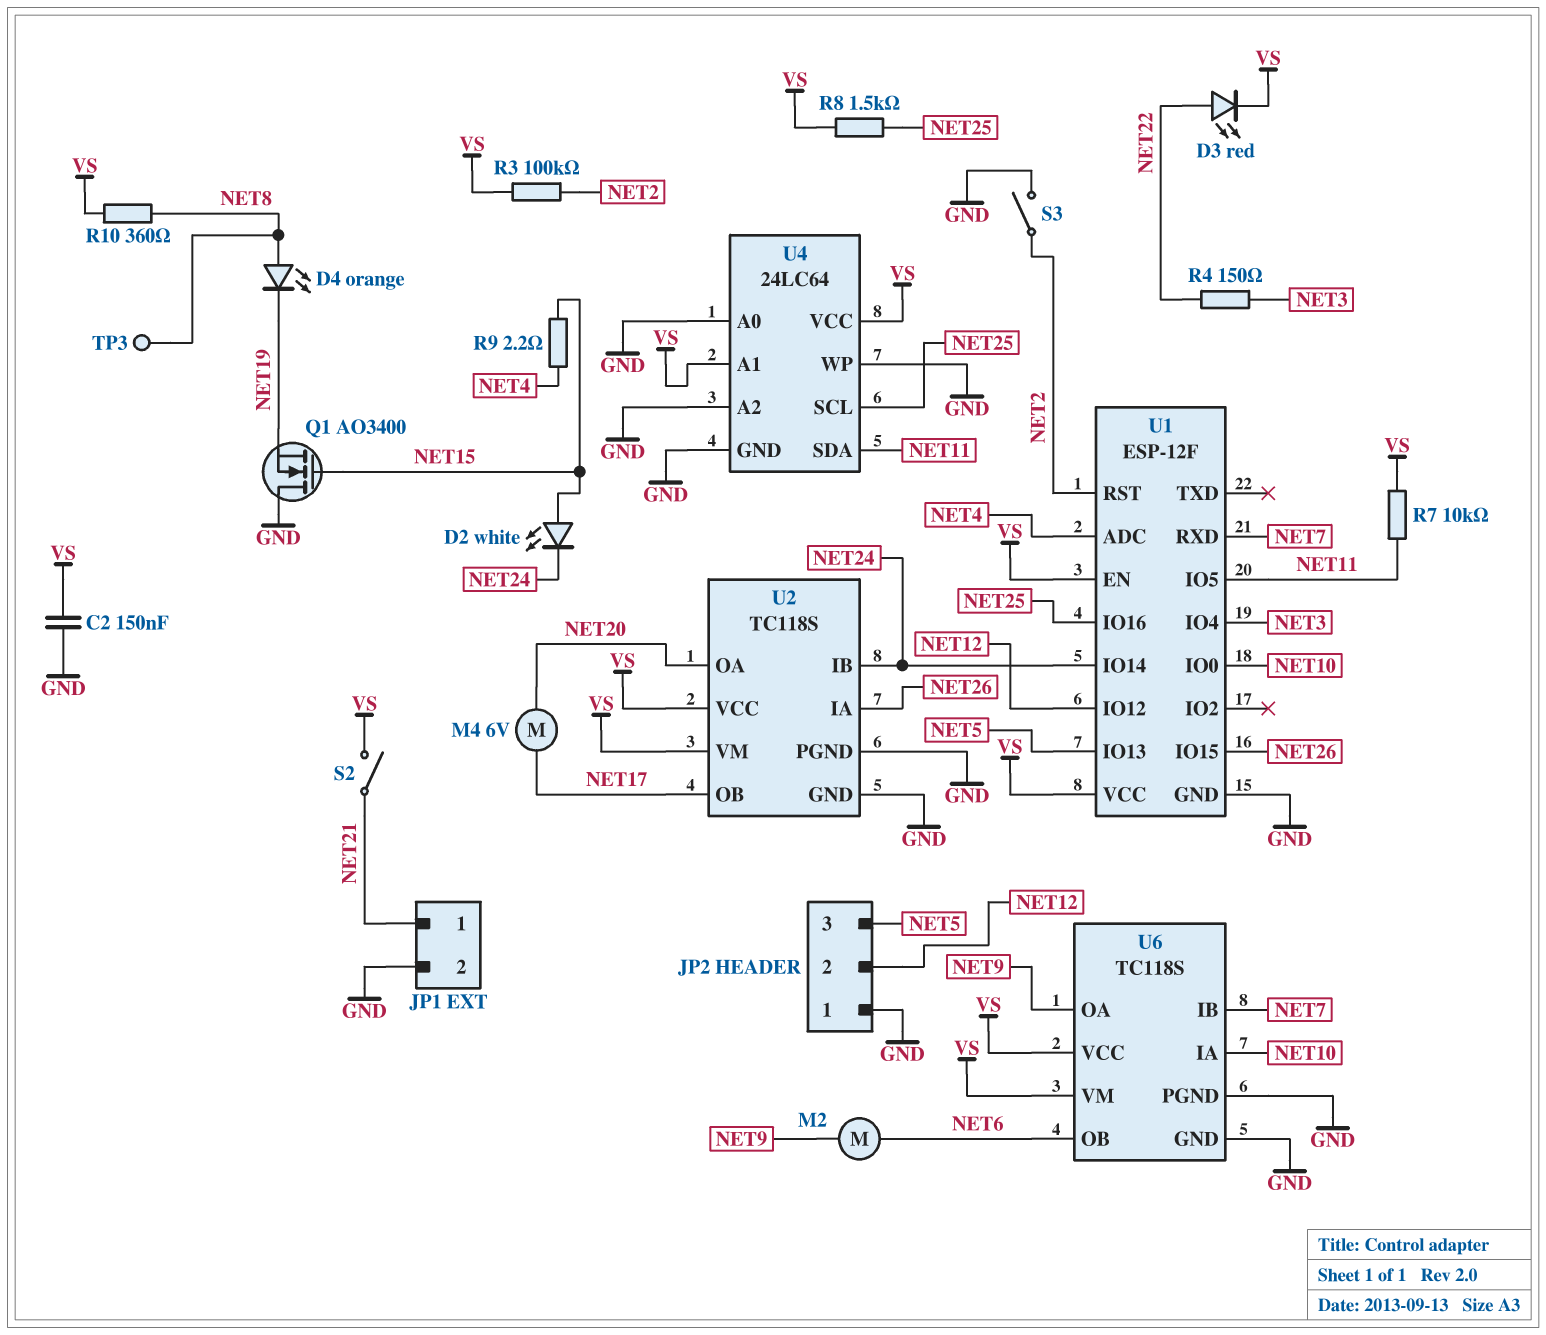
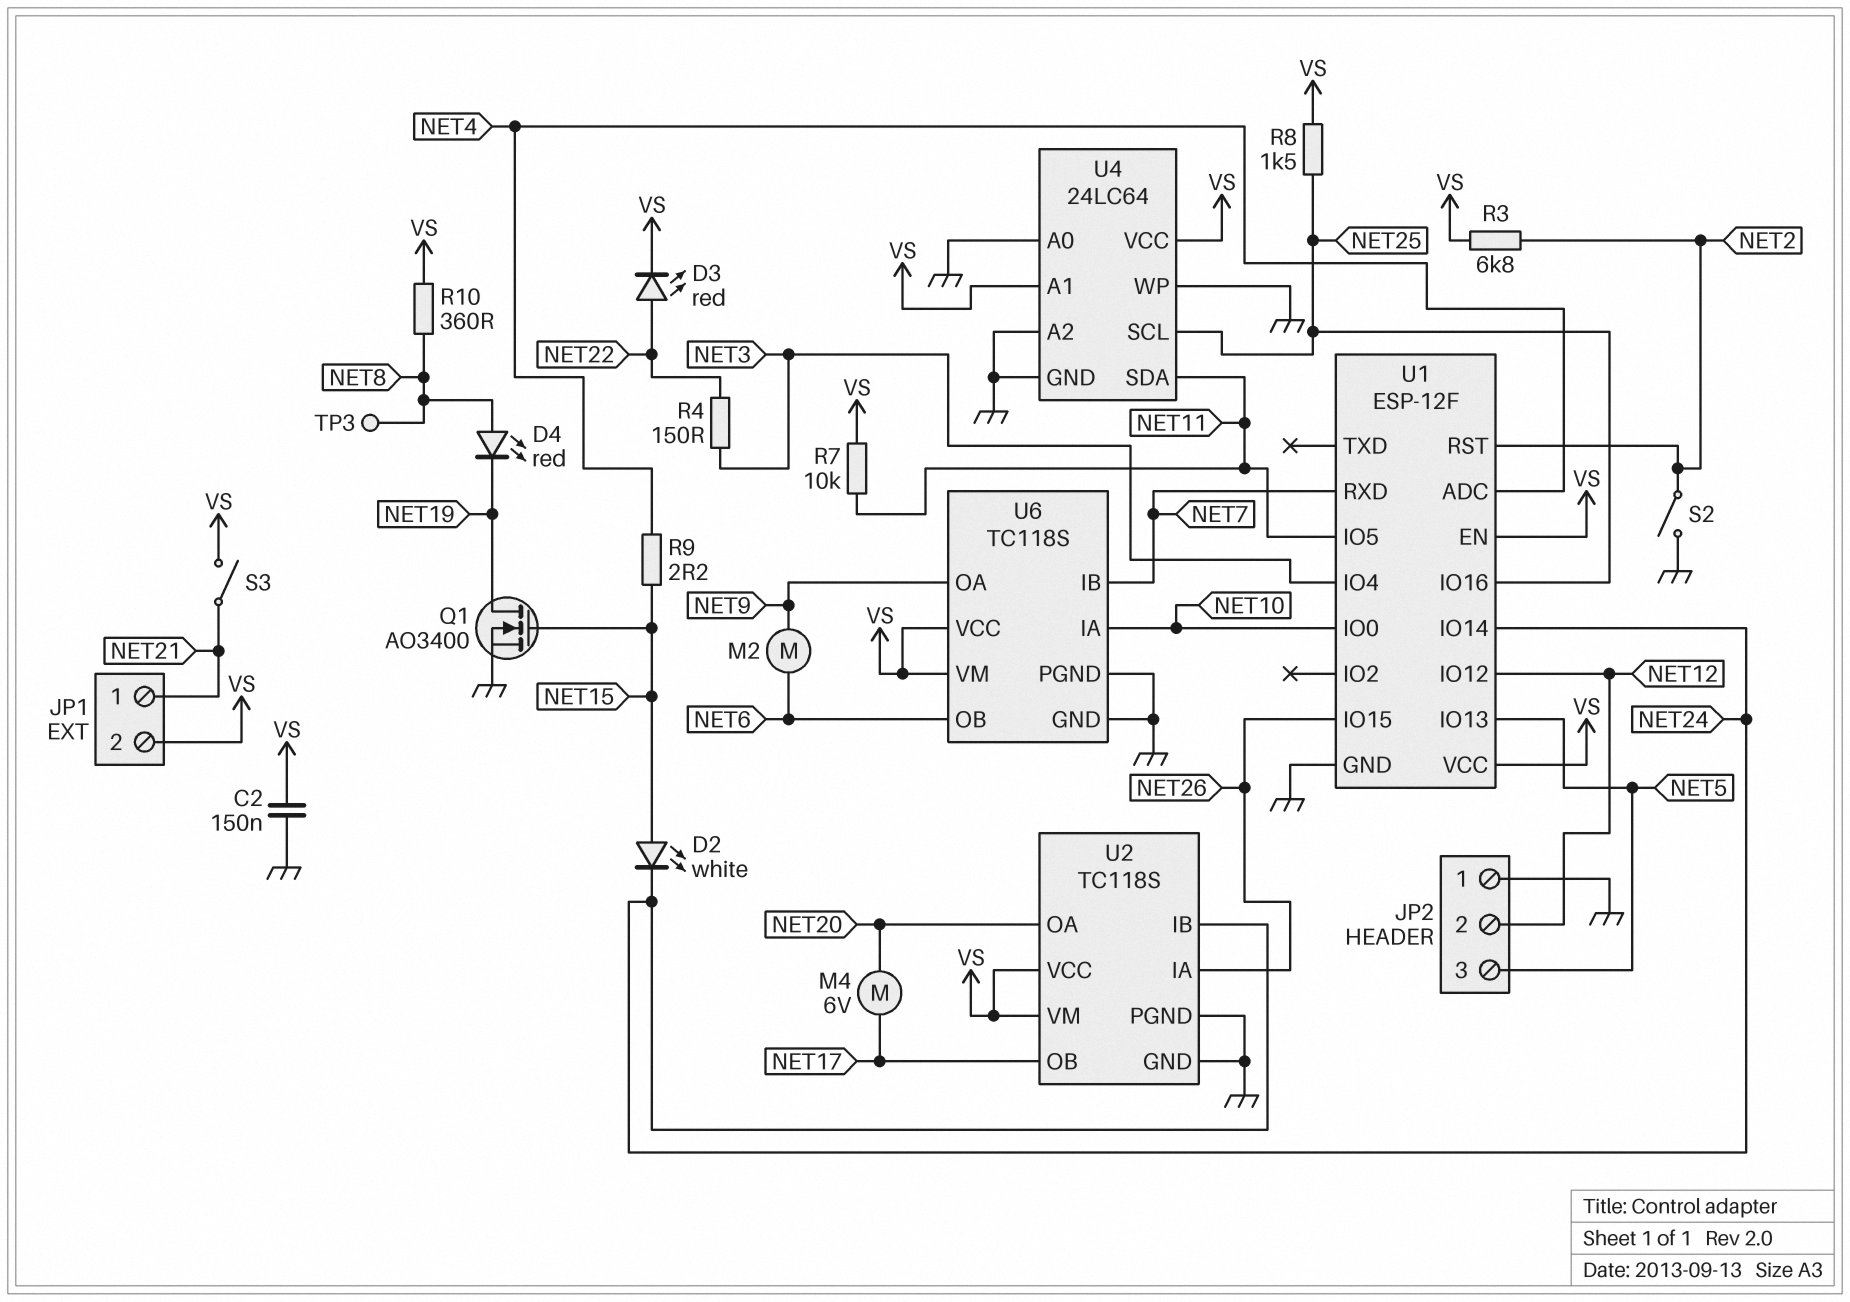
D4: LED orange (A NET8, K NET19) -> LED red (A NET8, K NET19)
JP1 pin 2: GND -> VS
Q1: NMOS AO3400 (G NET15, D GND, S NET19) -> NMOS AO3400 (G NET15, D NET19, S GND)
R3: 100k (NET2, VS) -> 6.8k (NET2, VS)
S2: switch (NET21, VS) -> switch (GND, NET2)
S3: switch (GND, NET2) -> switch (NET21, VS)

